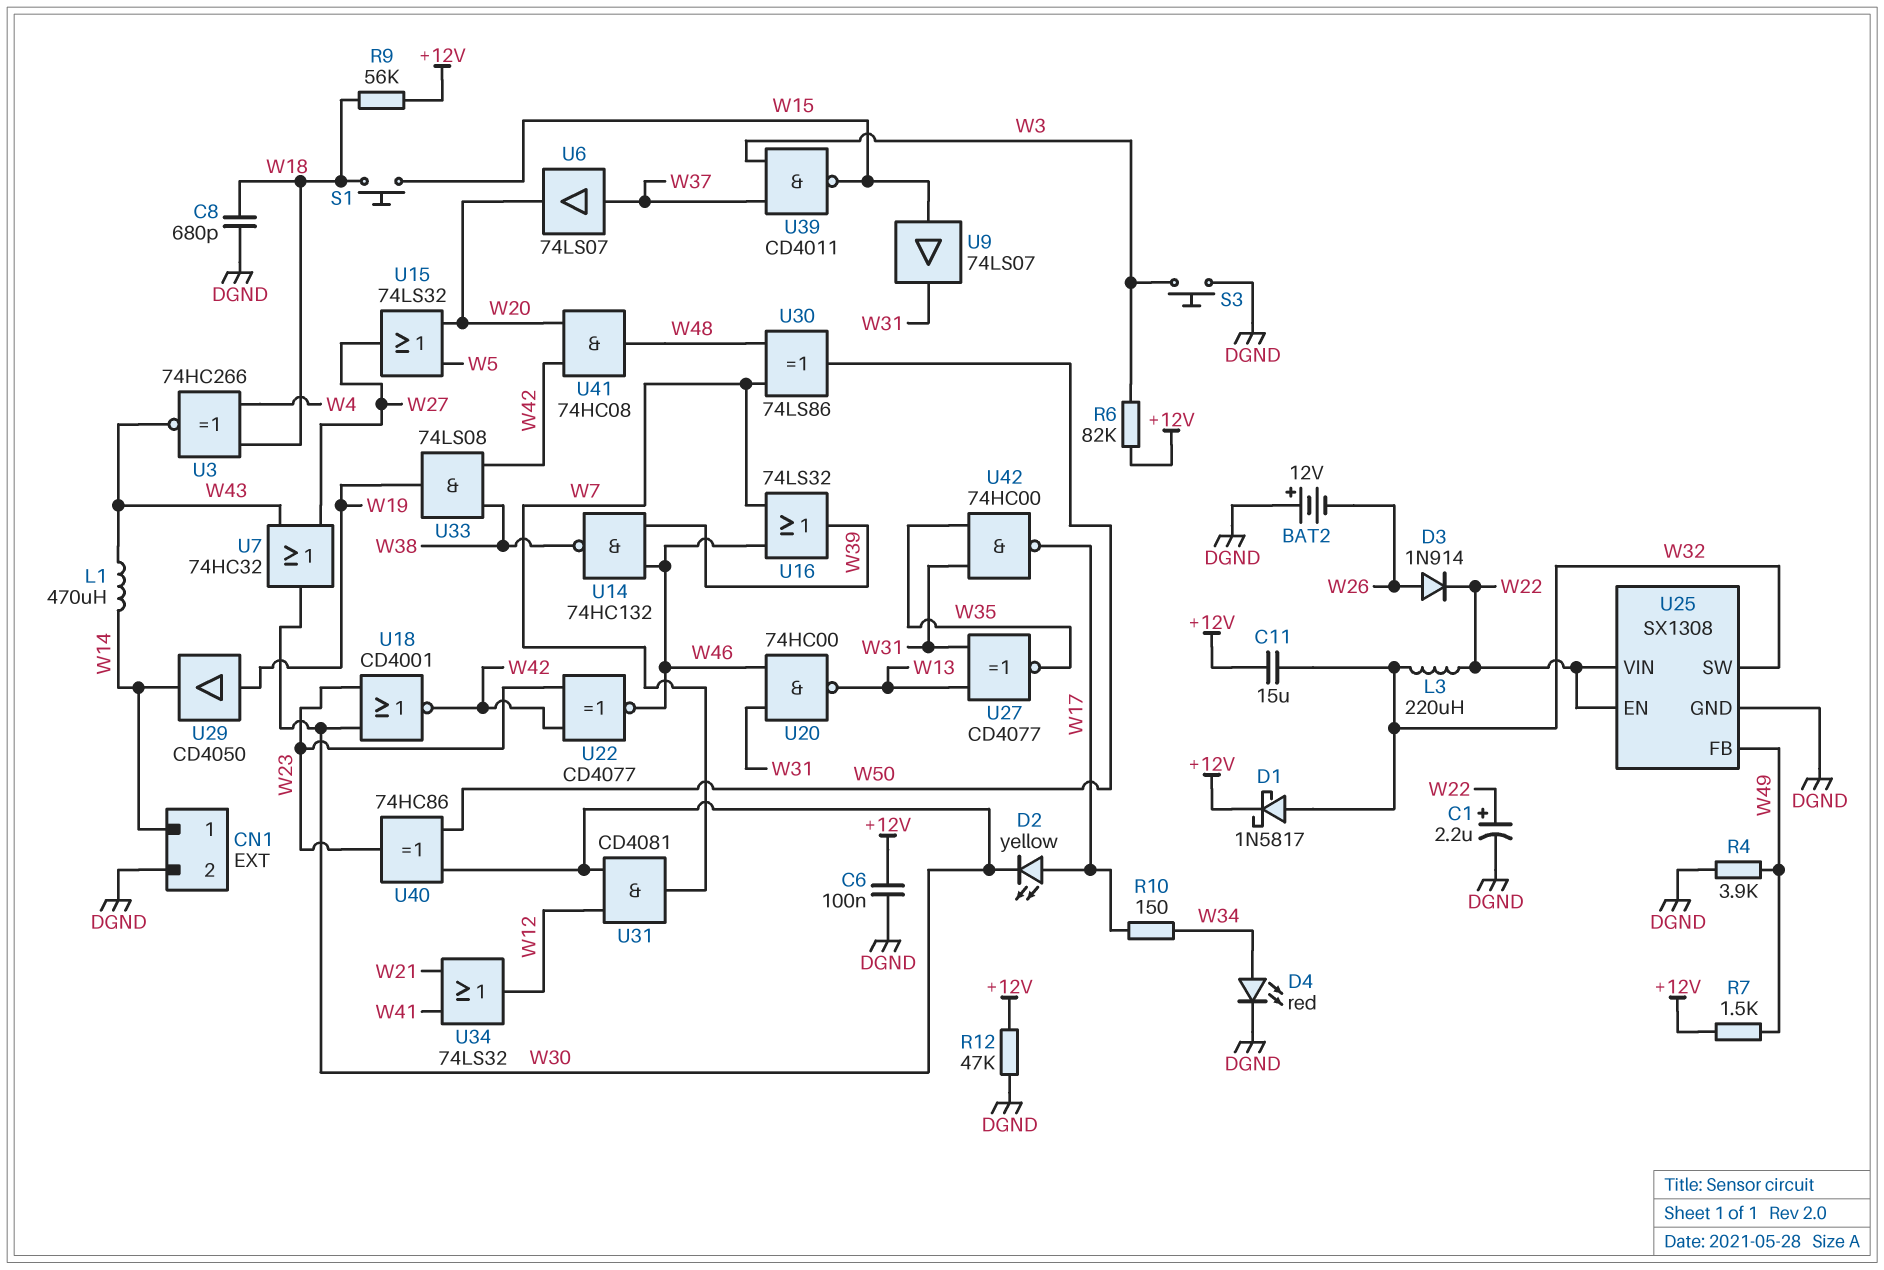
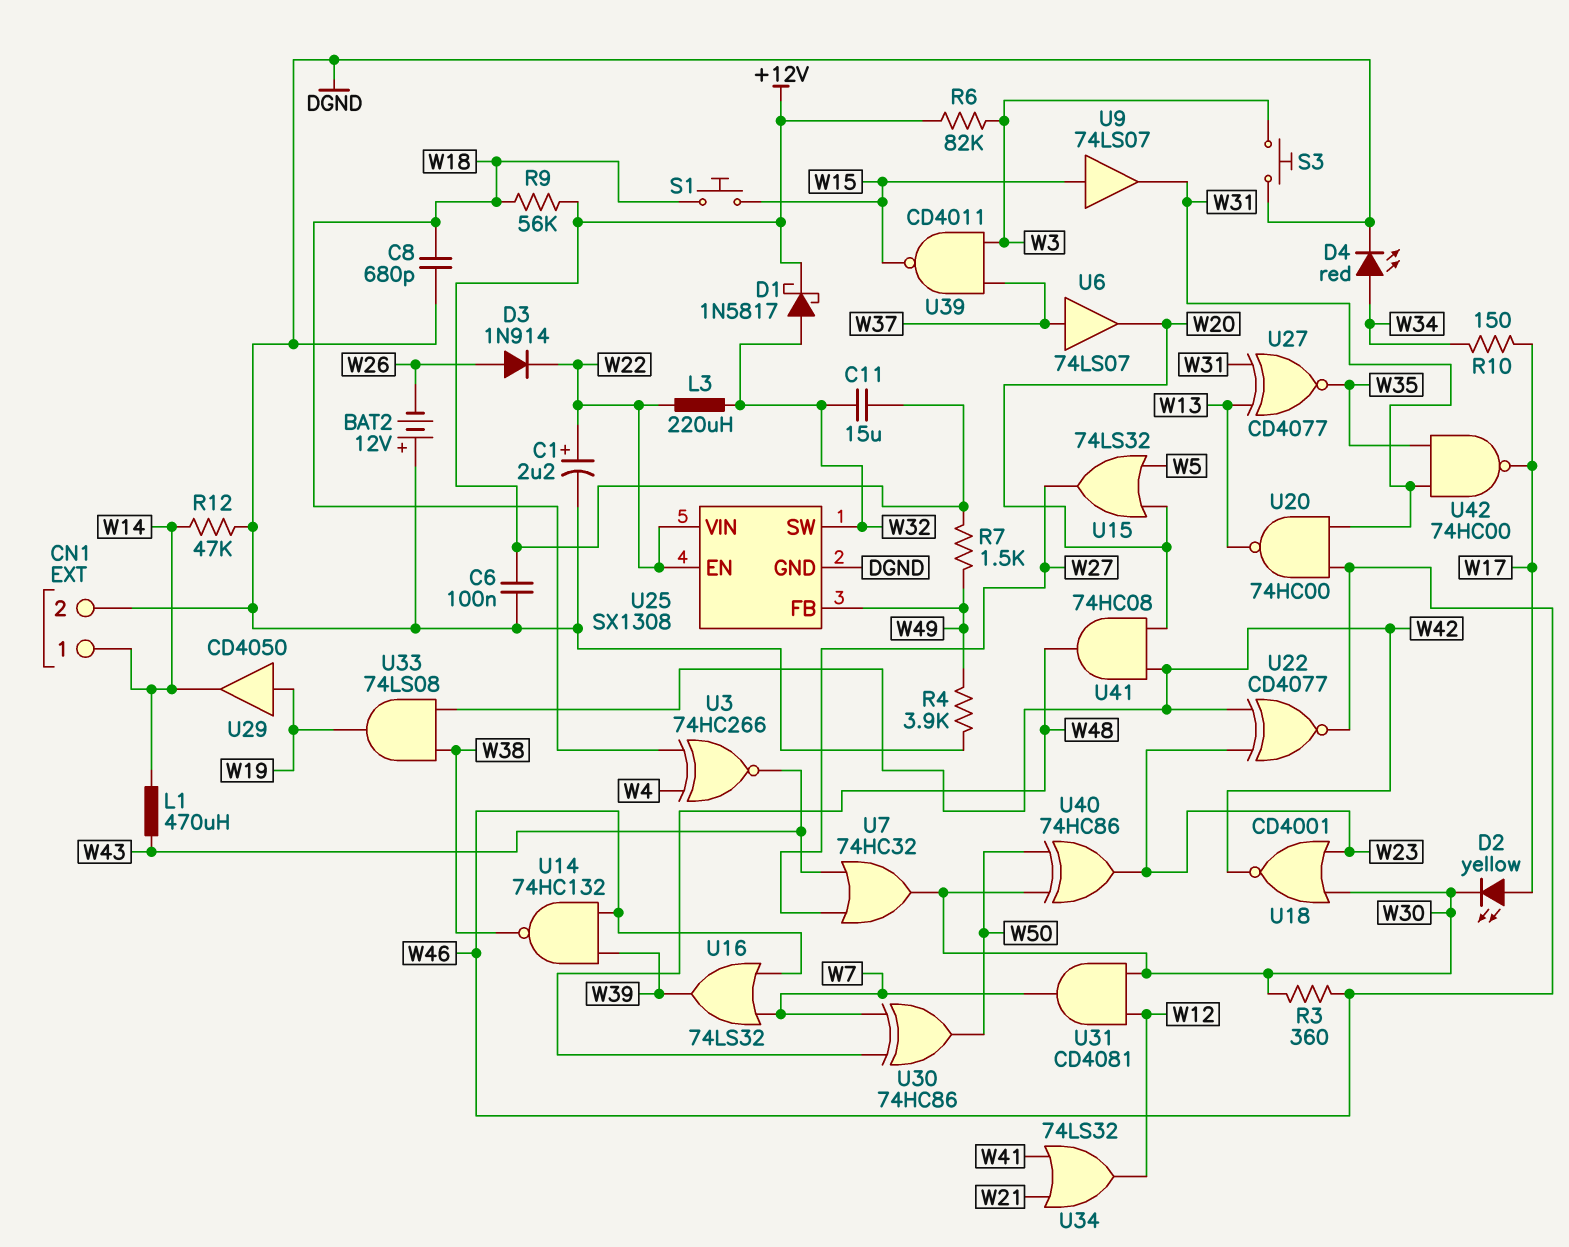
R3: none -> 360 (W30, W46)
R12: 47k (+12V, DGND) -> 47k (DGND, W14)
U30: XOR 74LS86 (in W7, in W48, out W50) -> XOR 74HC86 (in W7, in W48, out W50)

